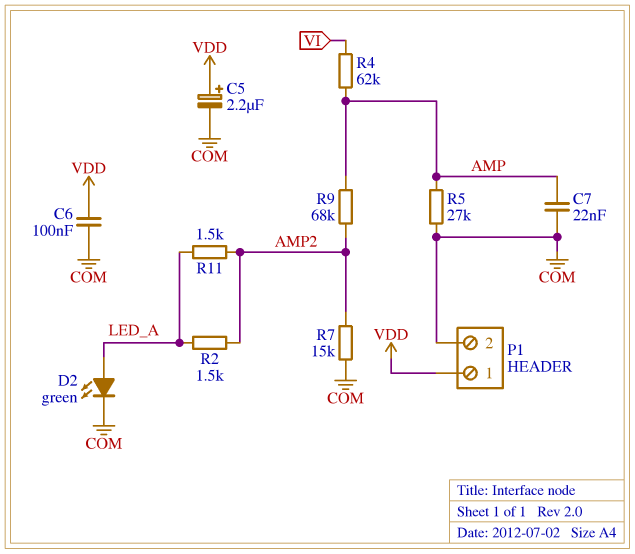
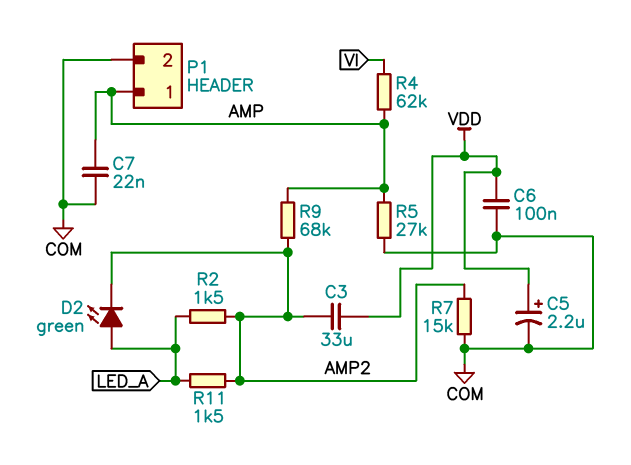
C3: none -> 33uF (AMP2, VDD)
D2: LED green (A LED_A, K COM) -> LED green (A LED_A, K AMP2)
P1 pin 1: VDD -> AMP

